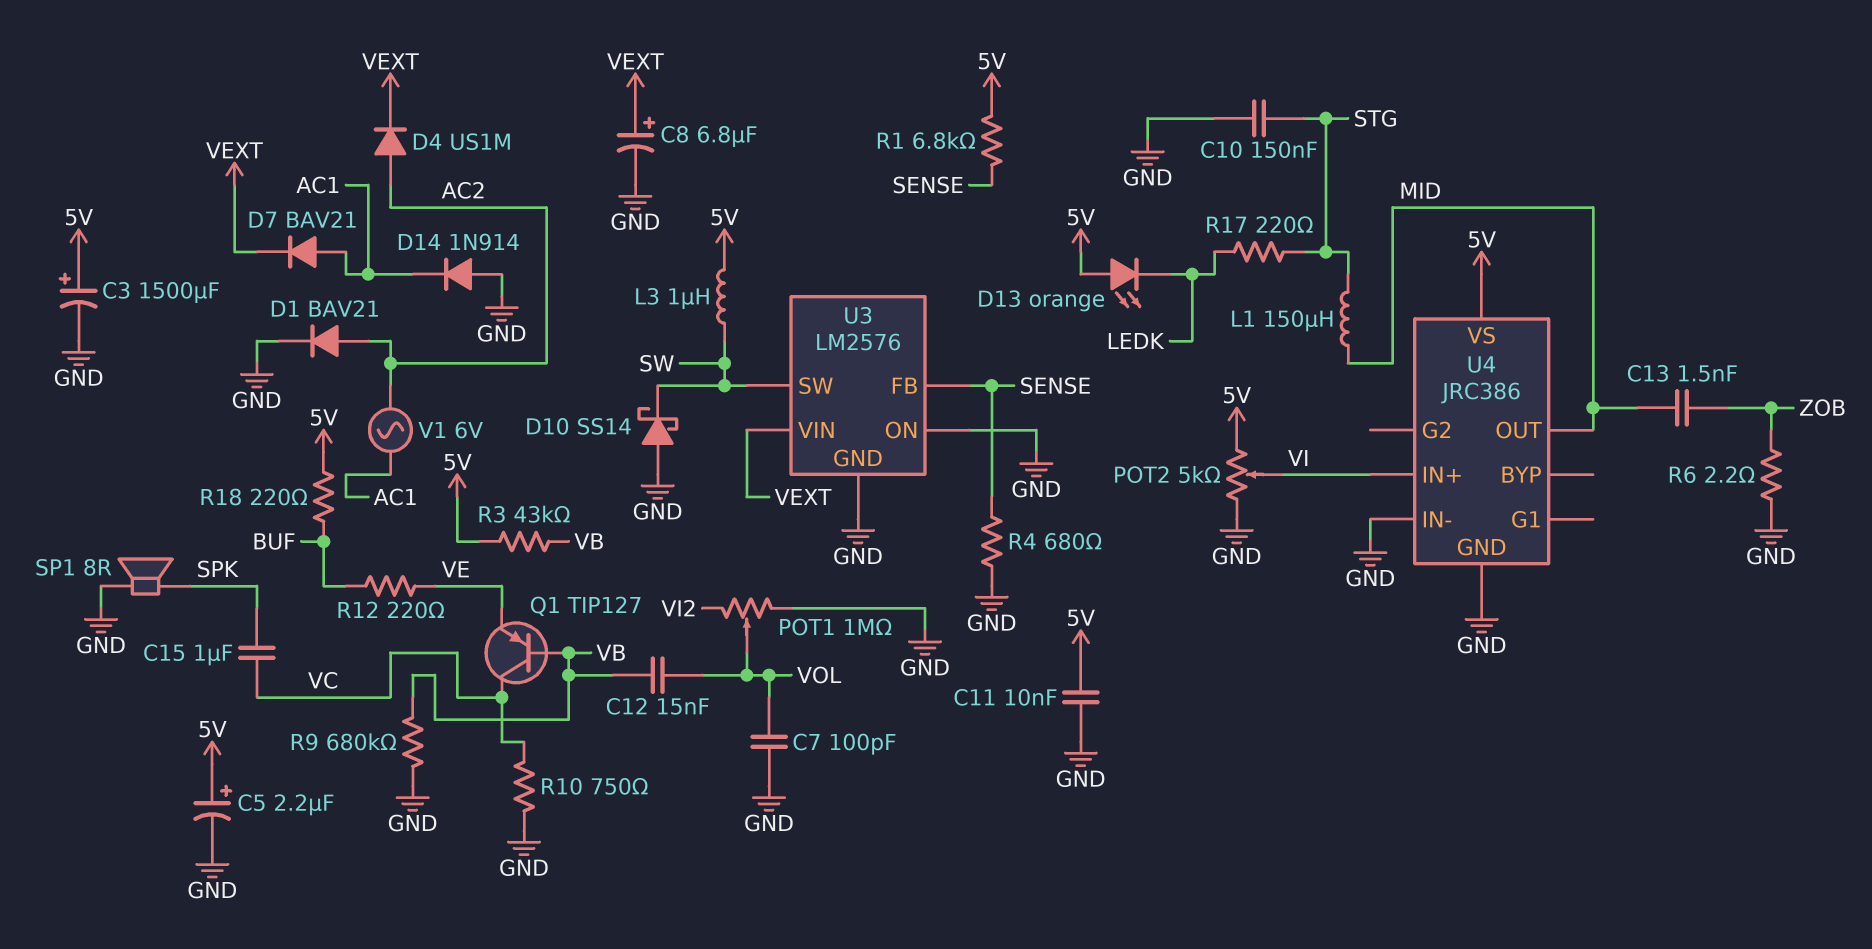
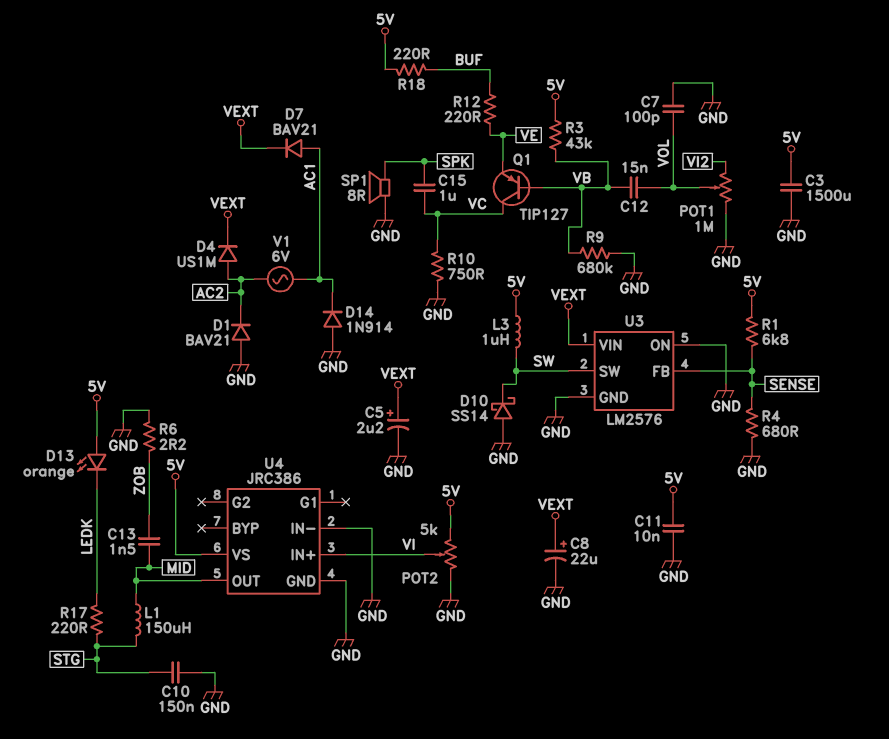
C3: 1500uF (plus 5V, minus GND) -> 1500uF (5V, GND)
C5: 2.2uF (plus 5V, minus GND) -> 2.2uF (plus VEXT, minus GND)
C8: 6.8uF (plus VEXT, minus GND) -> 22uF (plus VEXT, minus GND)
D1: diode BAV21 (A AC2, K GND) -> diode BAV21 (A GND, K AC2)

